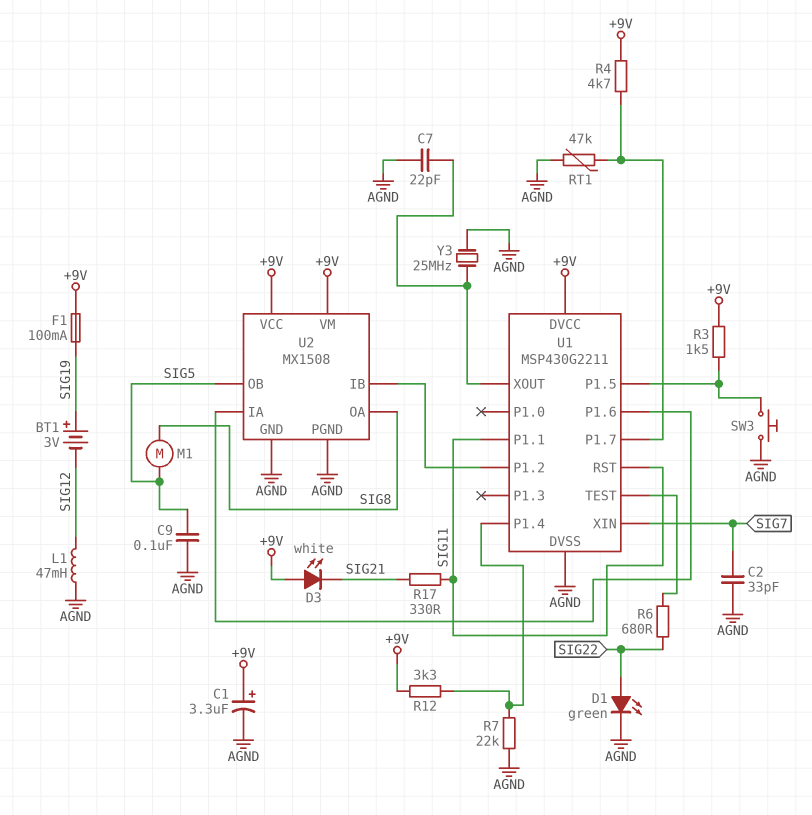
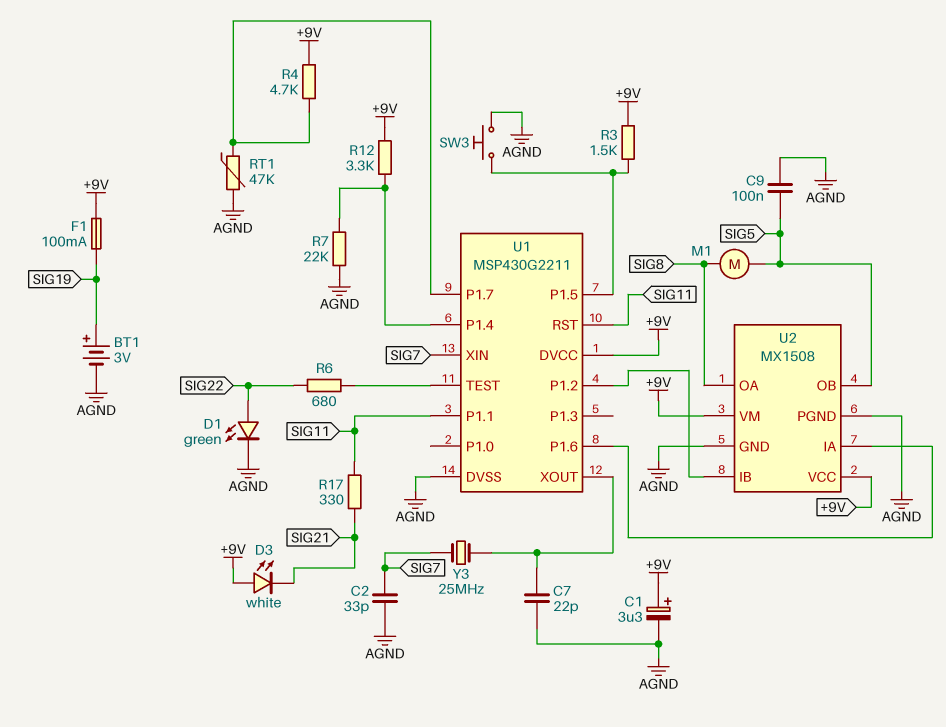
BT1: 3V (plus SIG19, minus SIG12) -> 3V (plus SIG19, minus AGND)
L1: 47mH (AGND, SIG12) -> none
Y3: 25MHz (AGND, U1/XOUT) -> 25MHz (SIG7, U1/XOUT)

